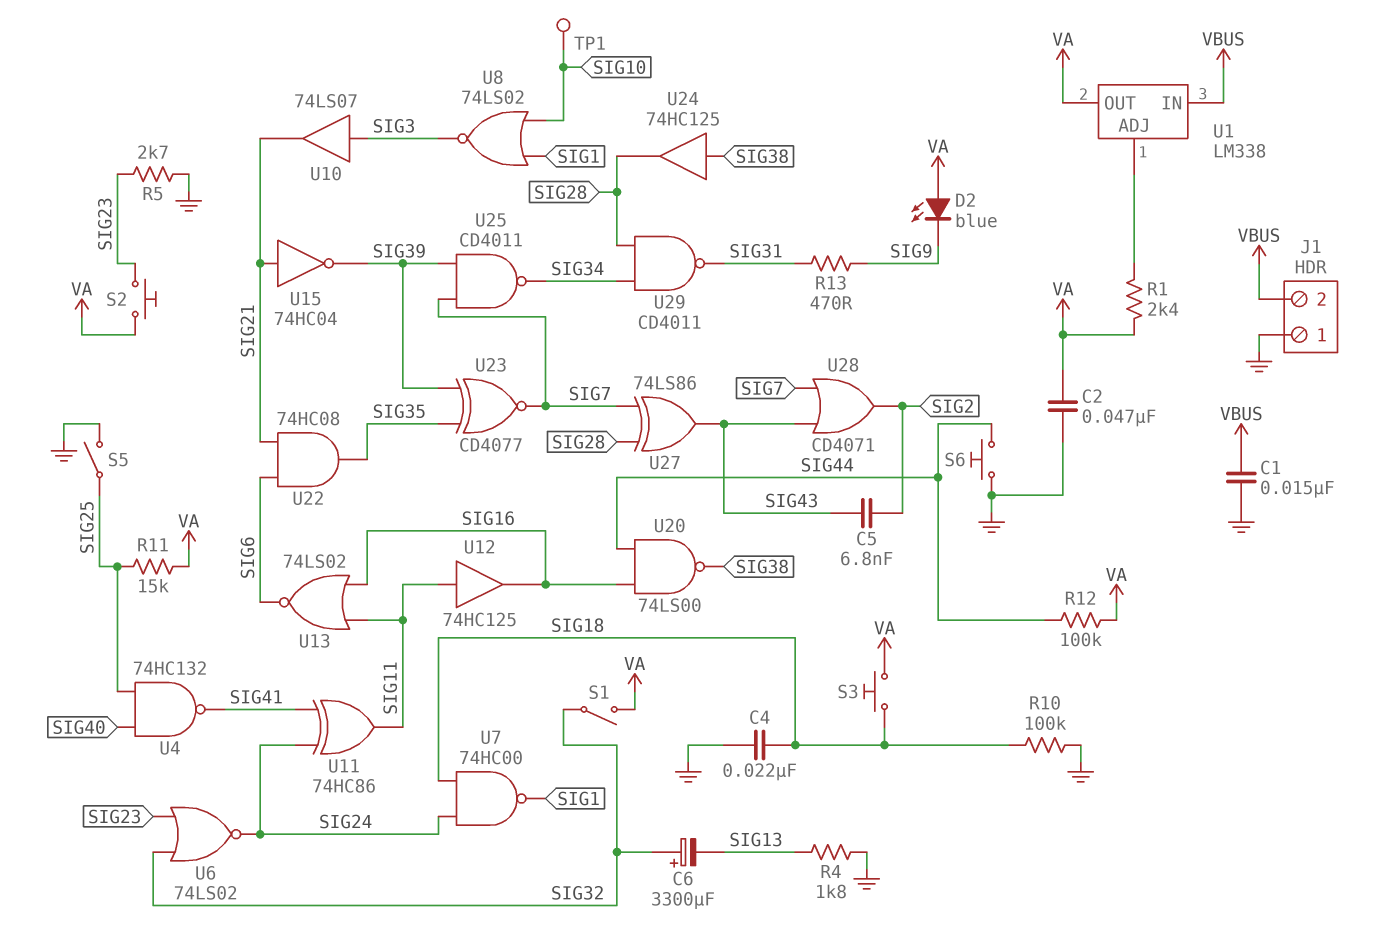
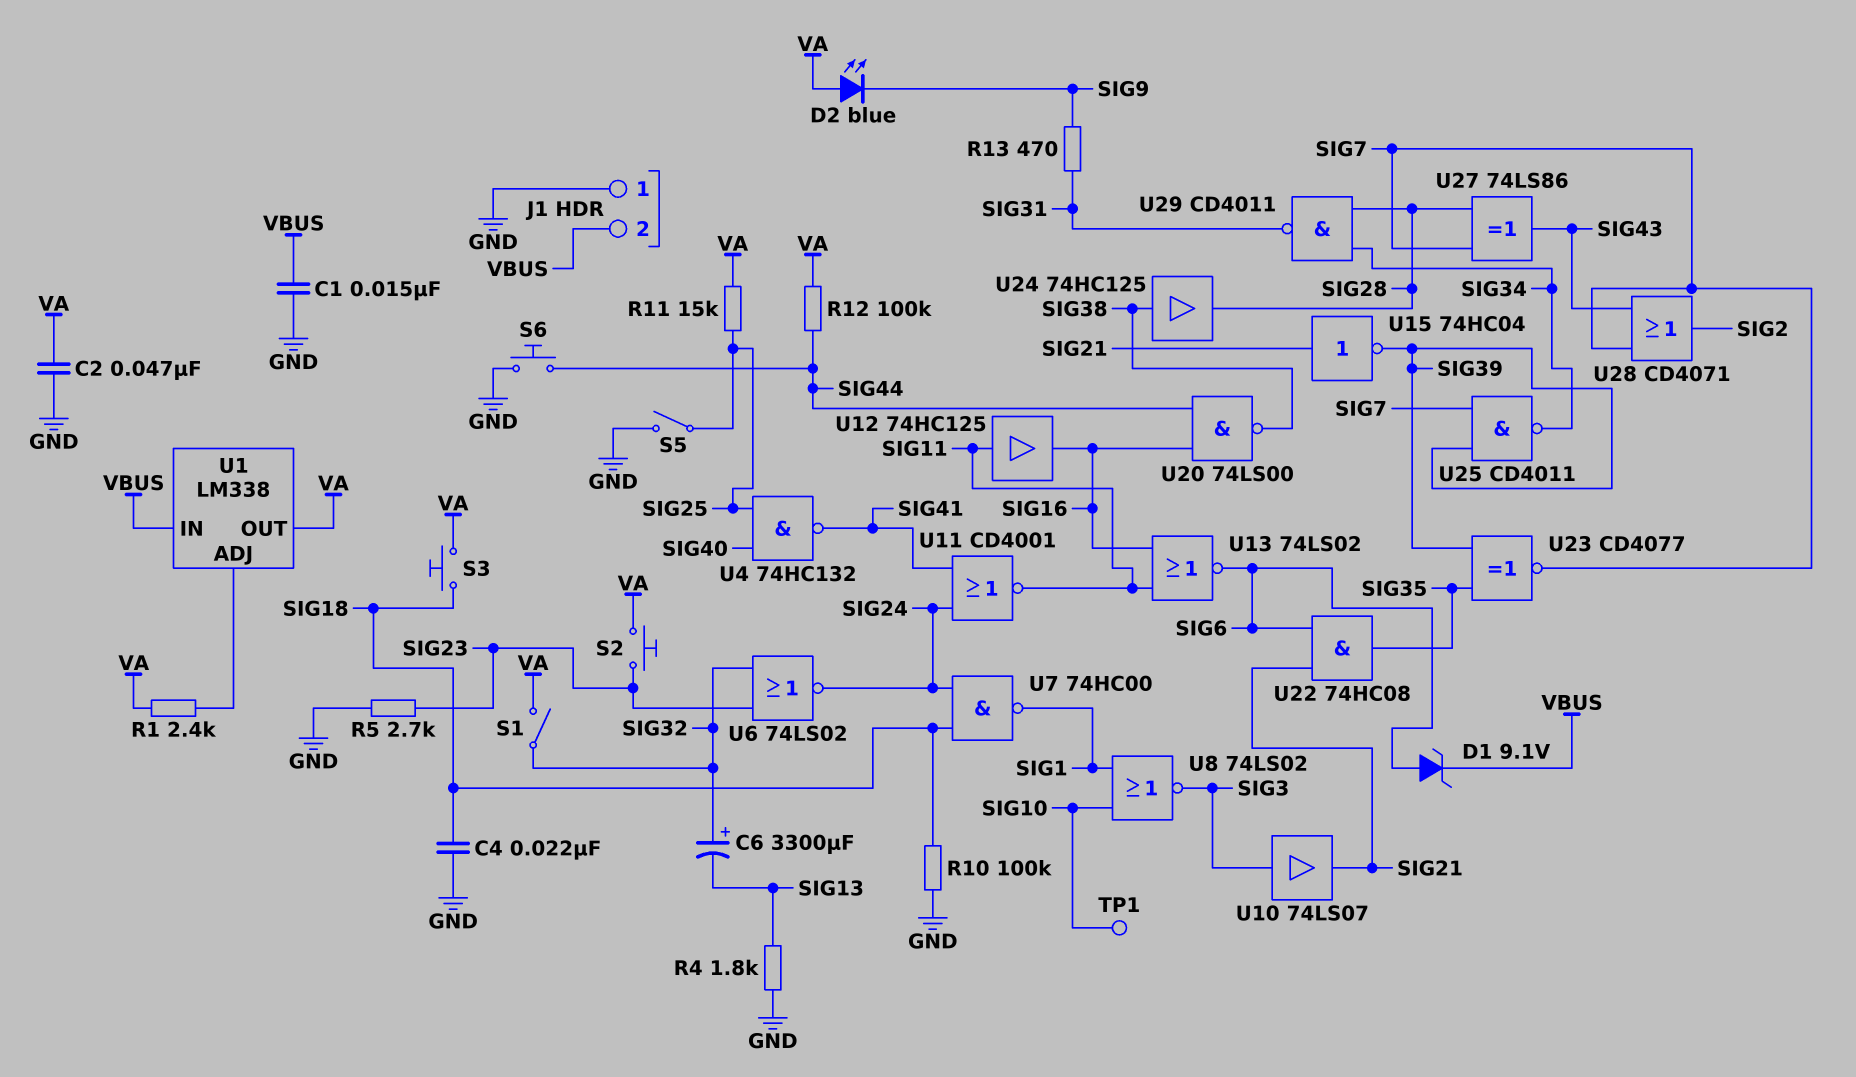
C5: 6.8nF (SIG2, SIG43) -> none
D1: none -> zener 9.1V (A SIG6, K VBUS)
U11: XOR 74HC86 (in SIG24, in SIG41, out SIG11) -> NOR CD4001 (in SIG24, in SIG41, out SIG11)

